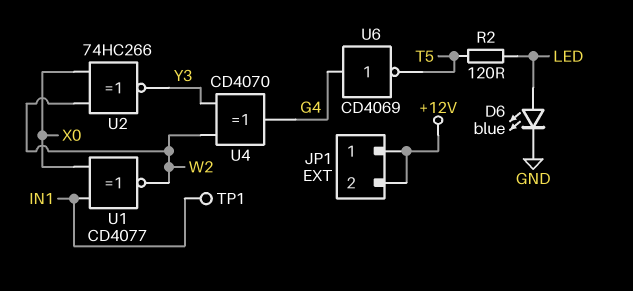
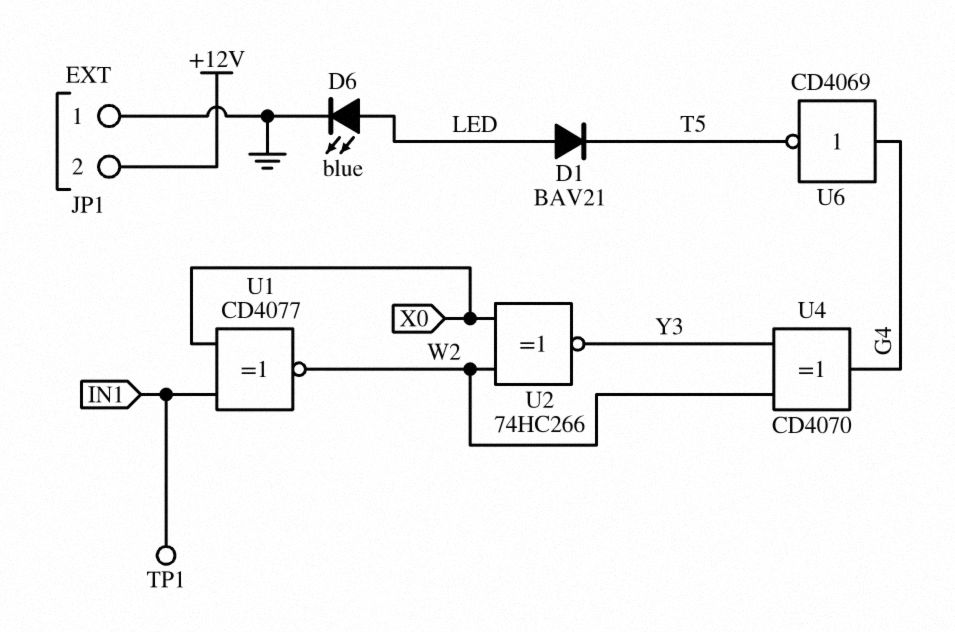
D1: none -> diode BAV21 (A LED, K T5)
JP1 pin 1: +12V -> GND
R2: 120 (LED, T5) -> none

